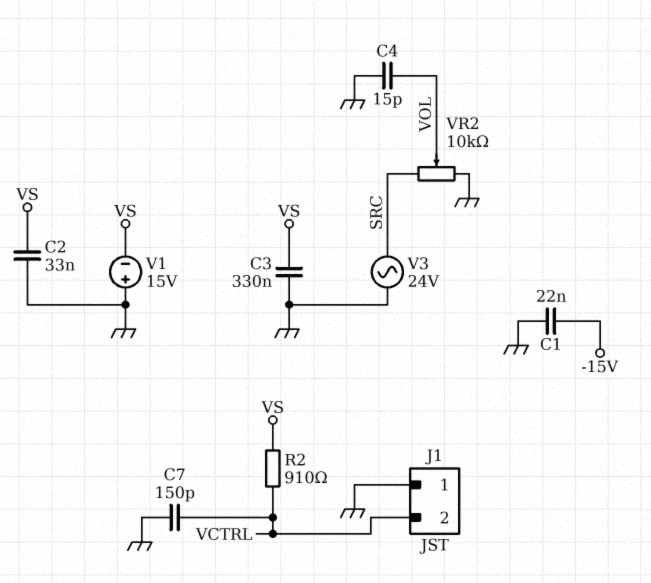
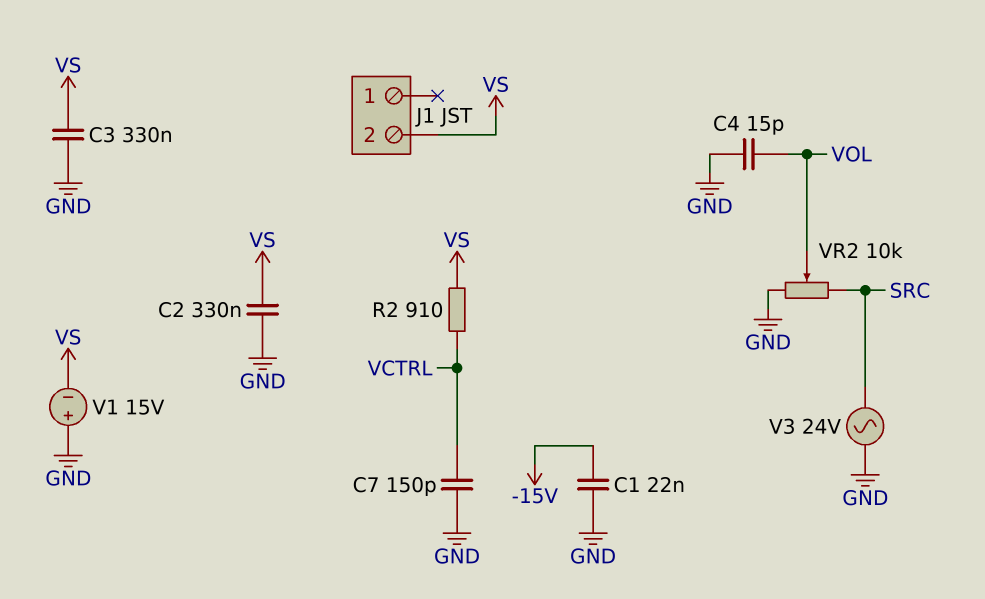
C2: 33nF (GND, VS) -> 330nF (GND, VS)
J1 pin 1: GND -> none
J1 pin 2: VCTRL -> VS

